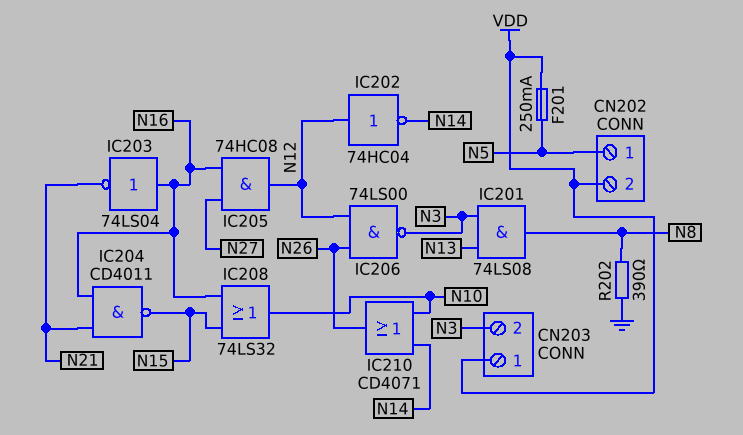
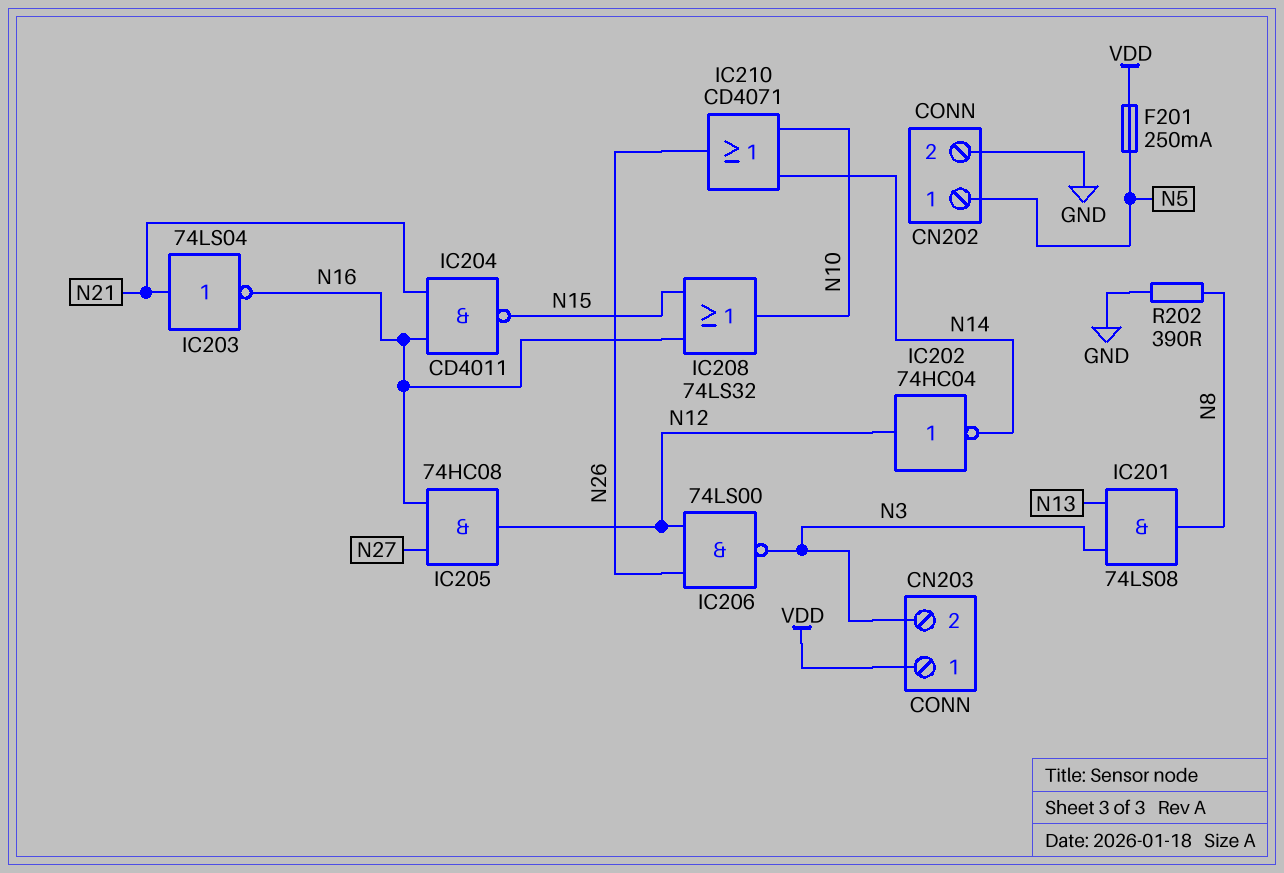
CN202 pin 2: VDD -> GND
IC203: NOT 74LS04 (in N16, out N21) -> NOT 74LS04 (in N21, out N16)

